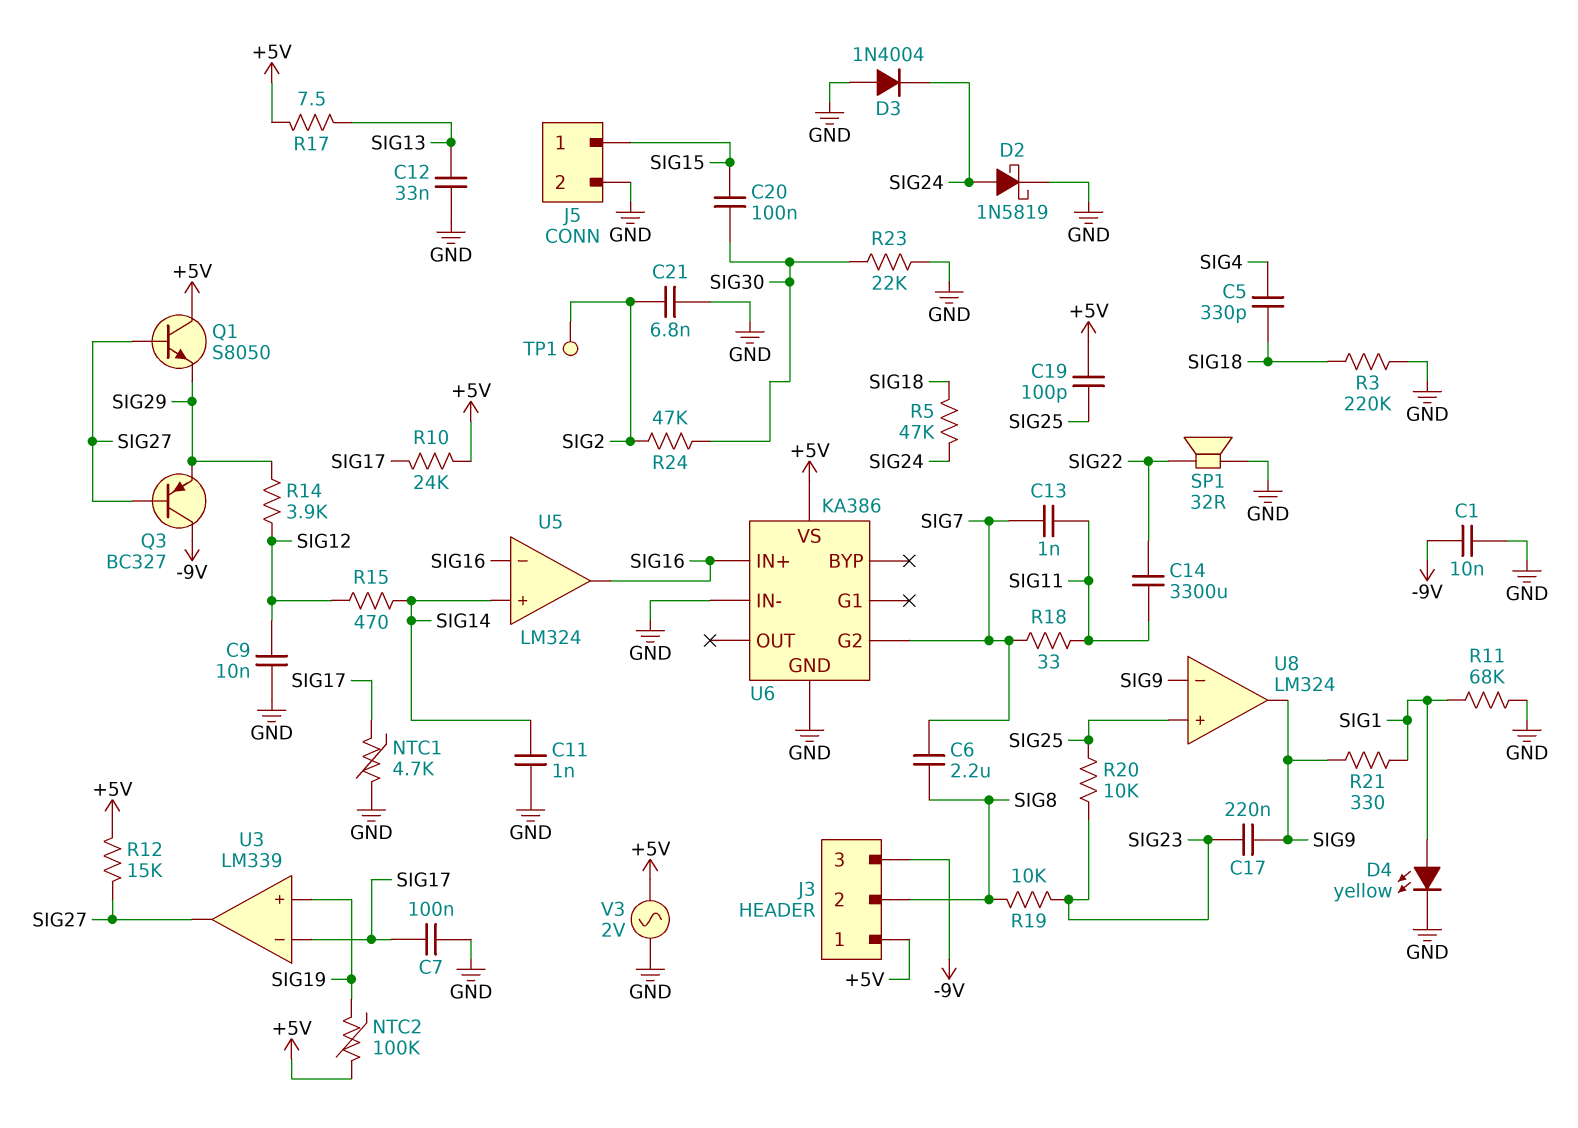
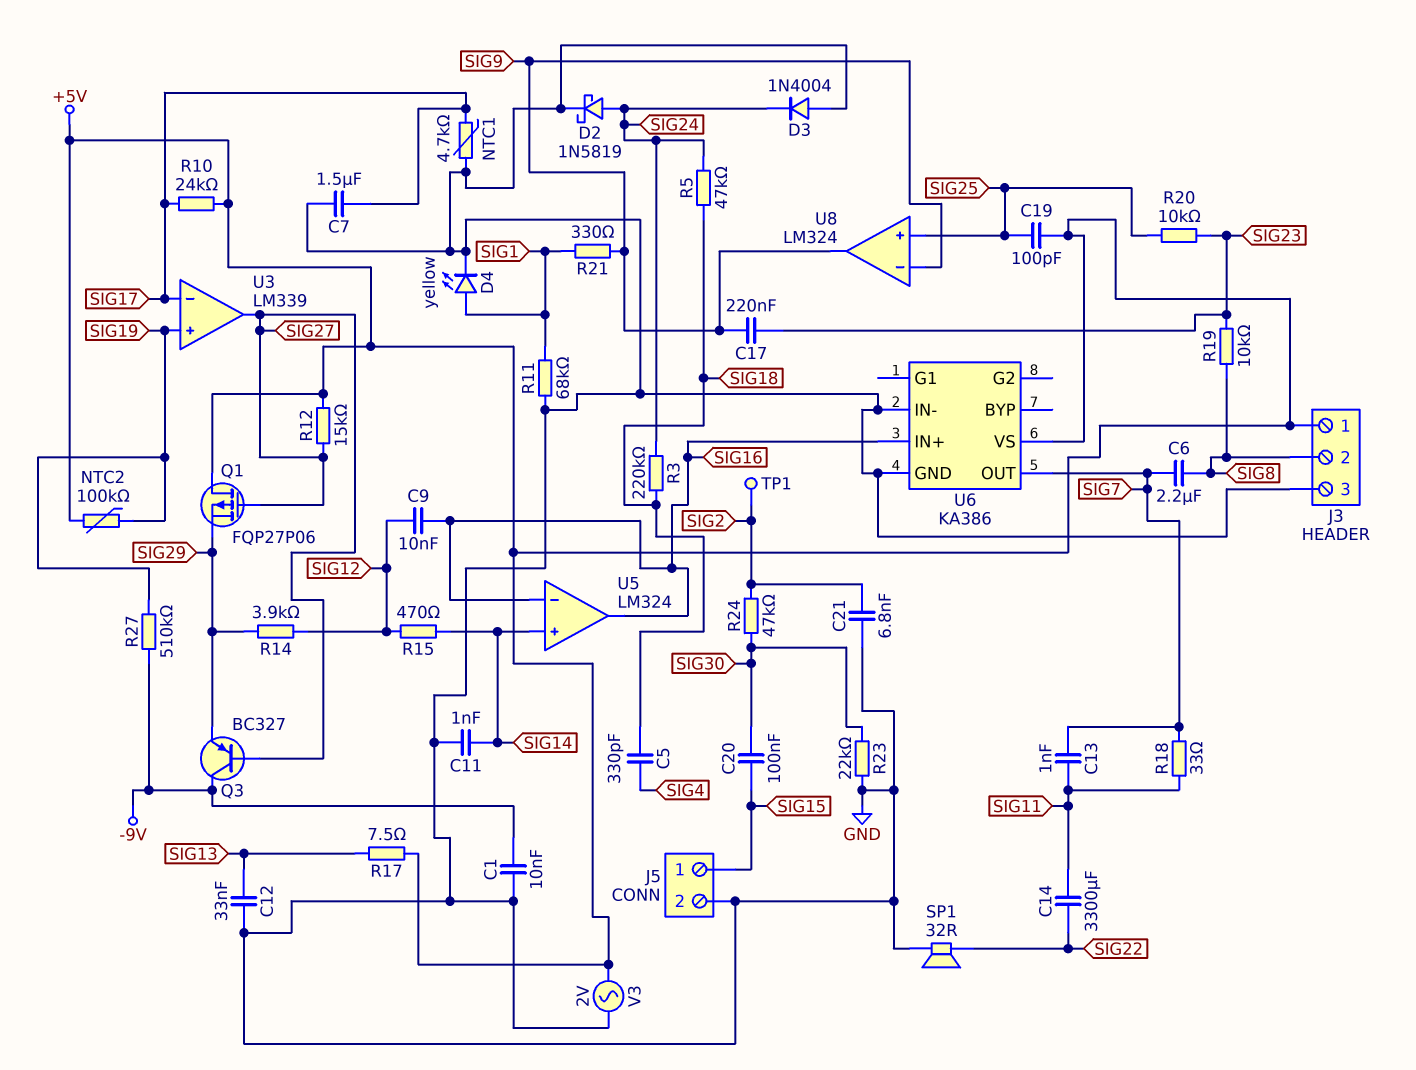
C7: 100nF (GND, SIG17) -> 1.5uF (GND, SIG17)
C9: 10nF (GND, SIG12) -> 10nF (SIG12, SIG16)
J3 pin 3: -9V -> GND
Q1: NPN S8050 (B SIG27, C +5V, E SIG29) -> PMOS FQP27P06 (G SIG27, D +5V, S SIG29)
R3: 220k (GND, SIG18) -> 220k (SIG18, SIG24)
R27: none -> 510k (-9V, SIG19)
U6 pin G2: SIG7 -> none
U6 pin OUT: none -> SIG7

